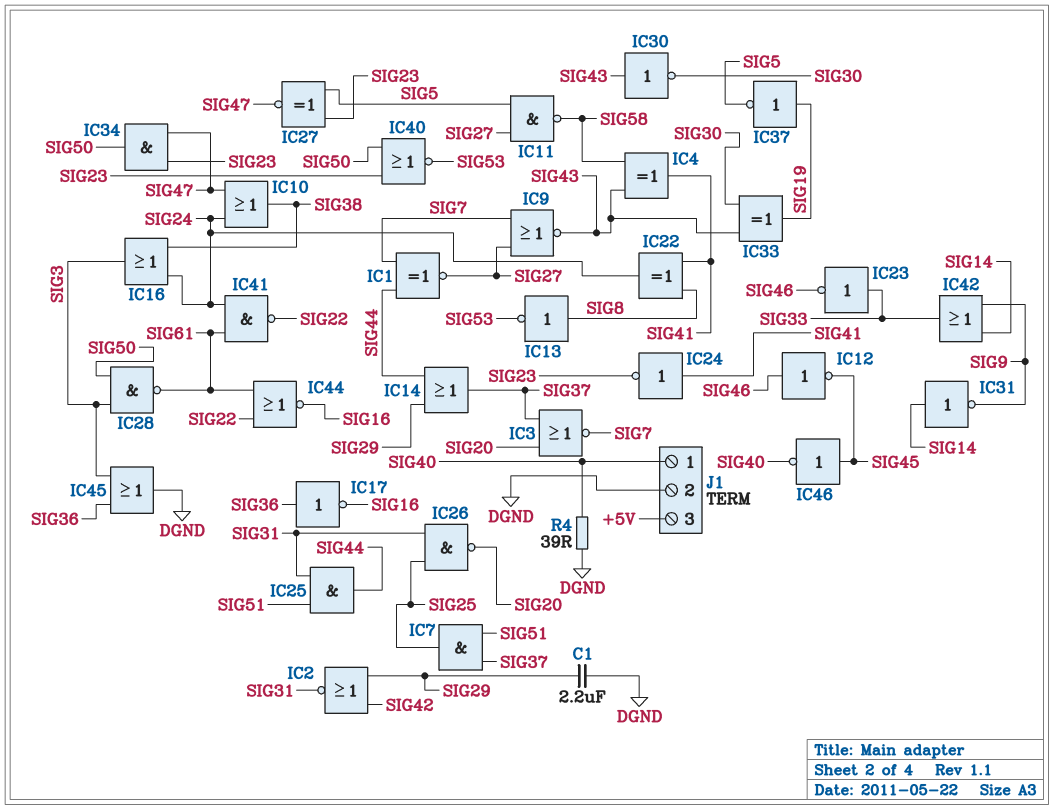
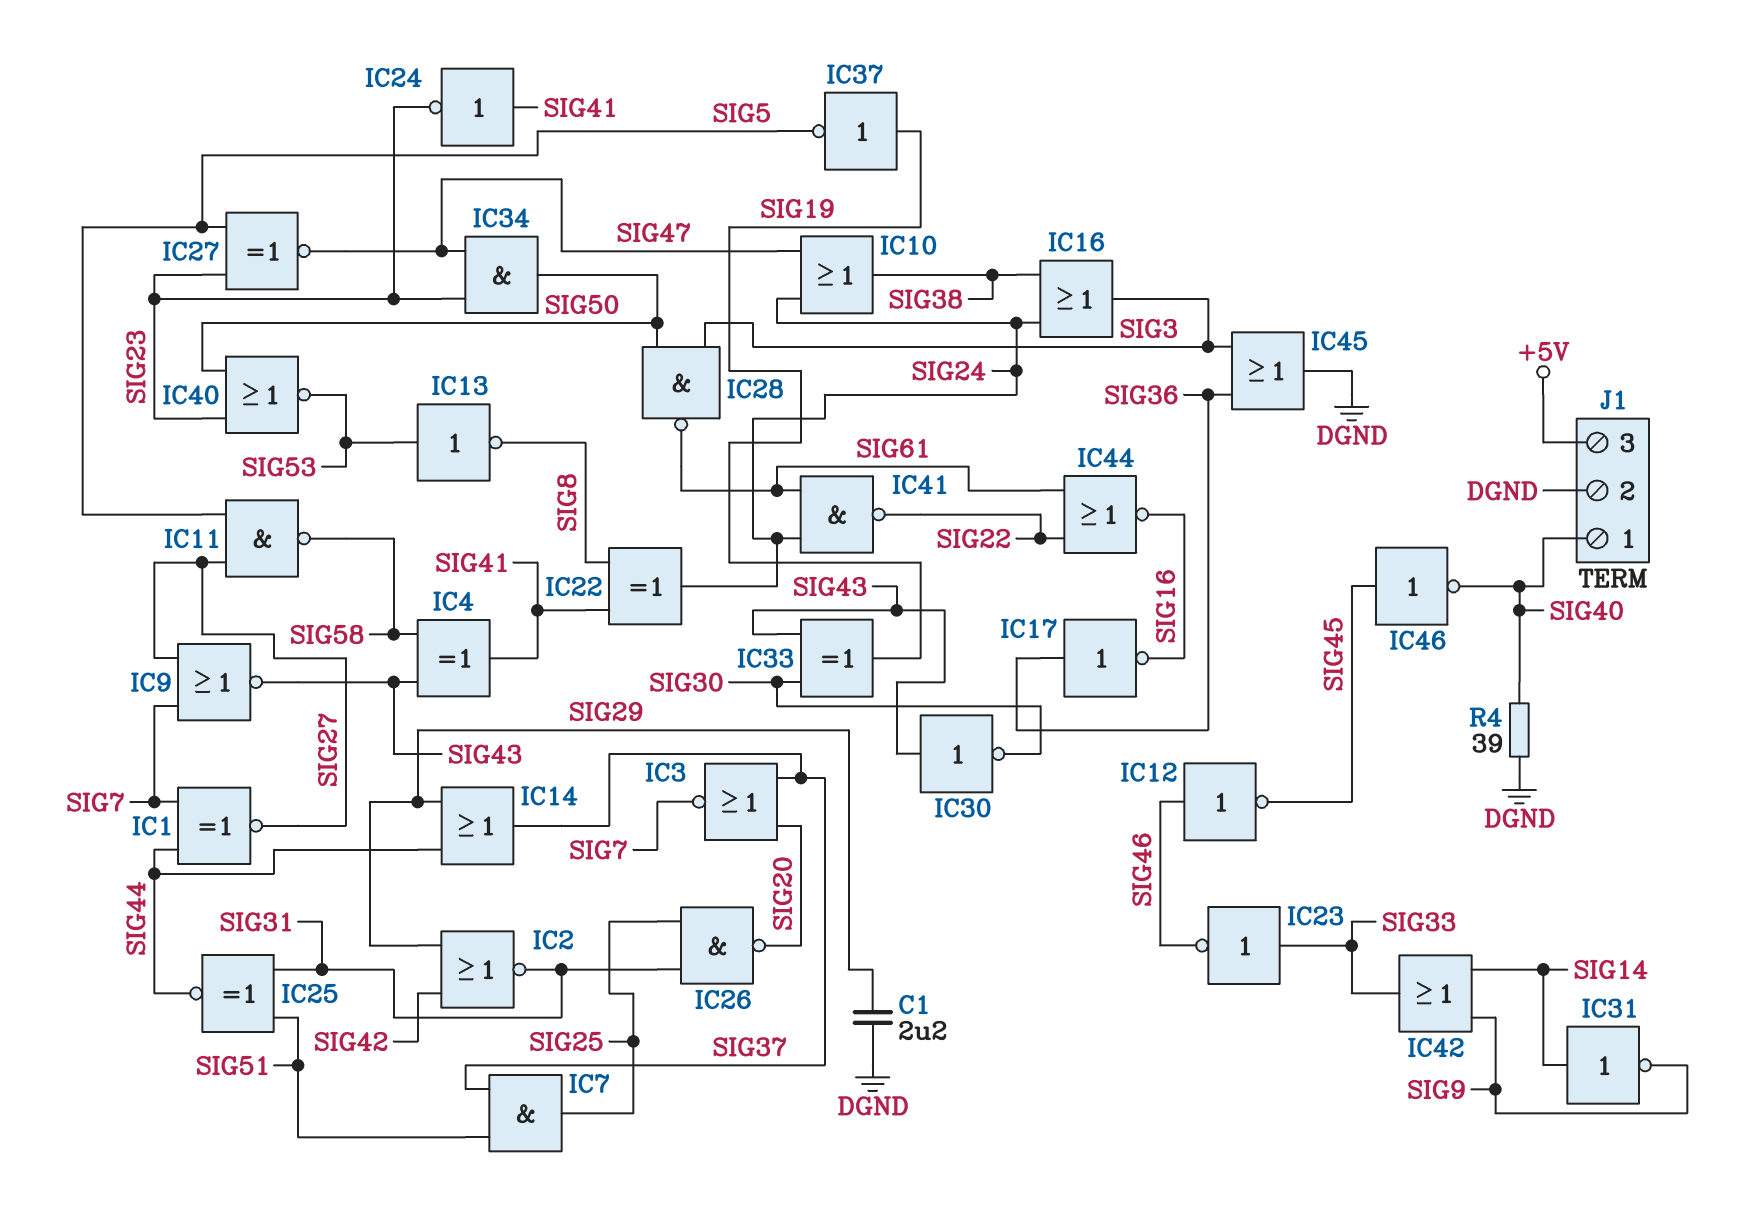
IC13: NOT (in SIG8, out SIG53) -> NOT (in SIG53, out SIG8)
IC25: AND (in SIG31, in SIG51, out SIG44) -> XNOR (in SIG31, in SIG51, out SIG44)

